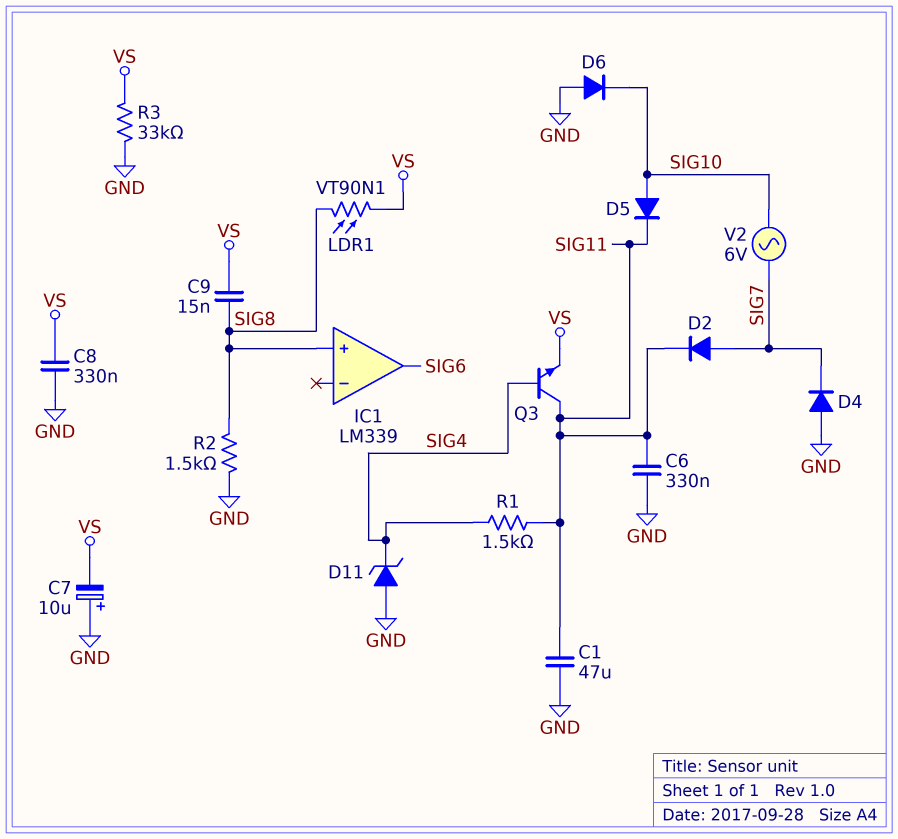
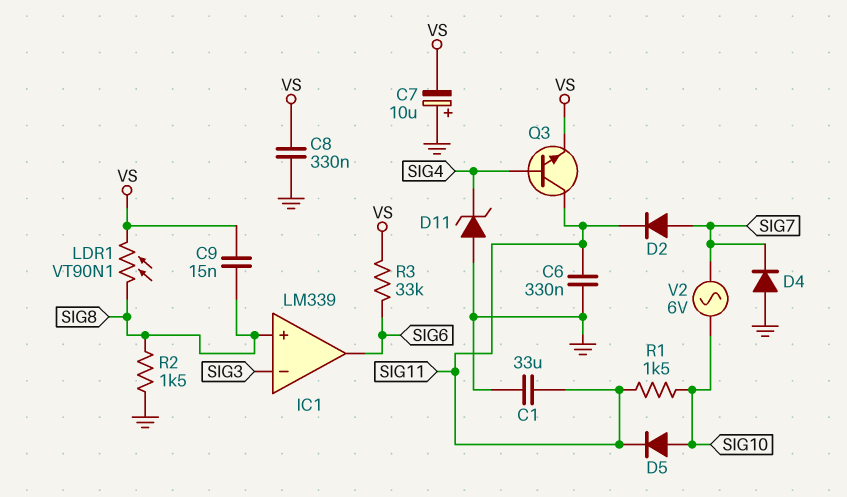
C1: 47uF (GND, SIG11) -> 33uF (GND, SIG11)
D6: diode (A GND, K SIG10) -> none
IC1 pin in-: none -> SIG3
R1: 1.5k (SIG4, SIG11) -> 1.5k (SIG10, SIG11)
R3: 33k (GND, VS) -> 33k (SIG6, VS)

